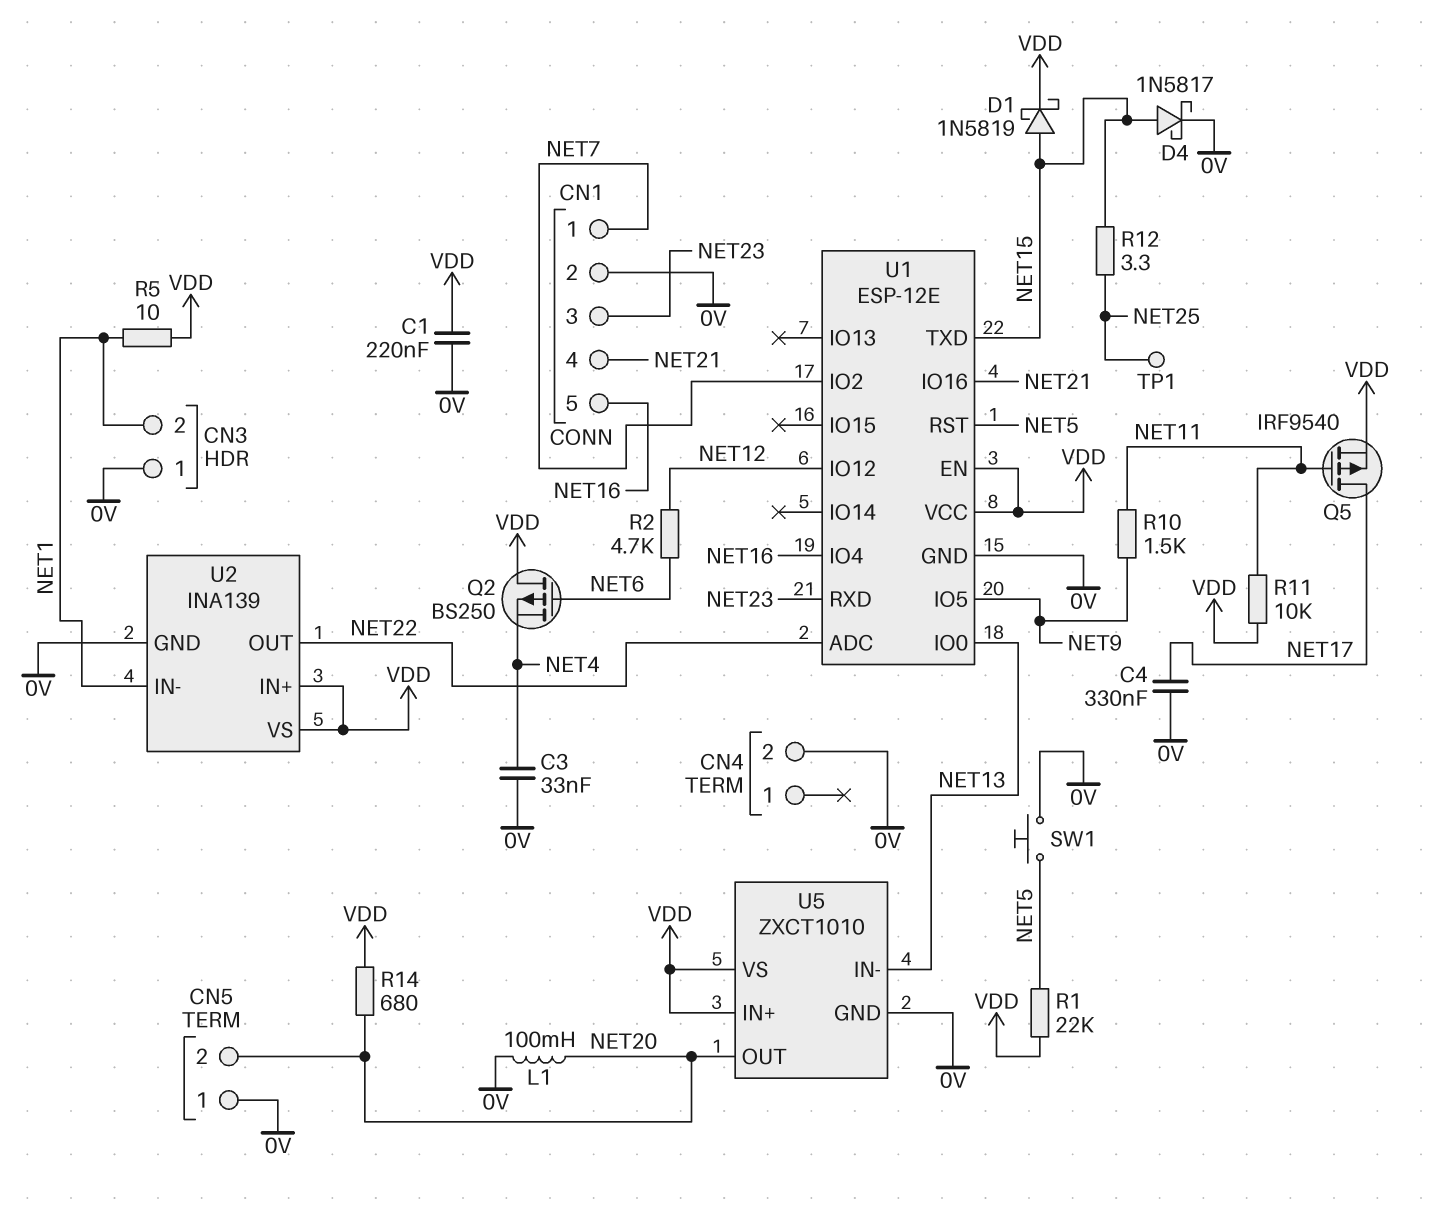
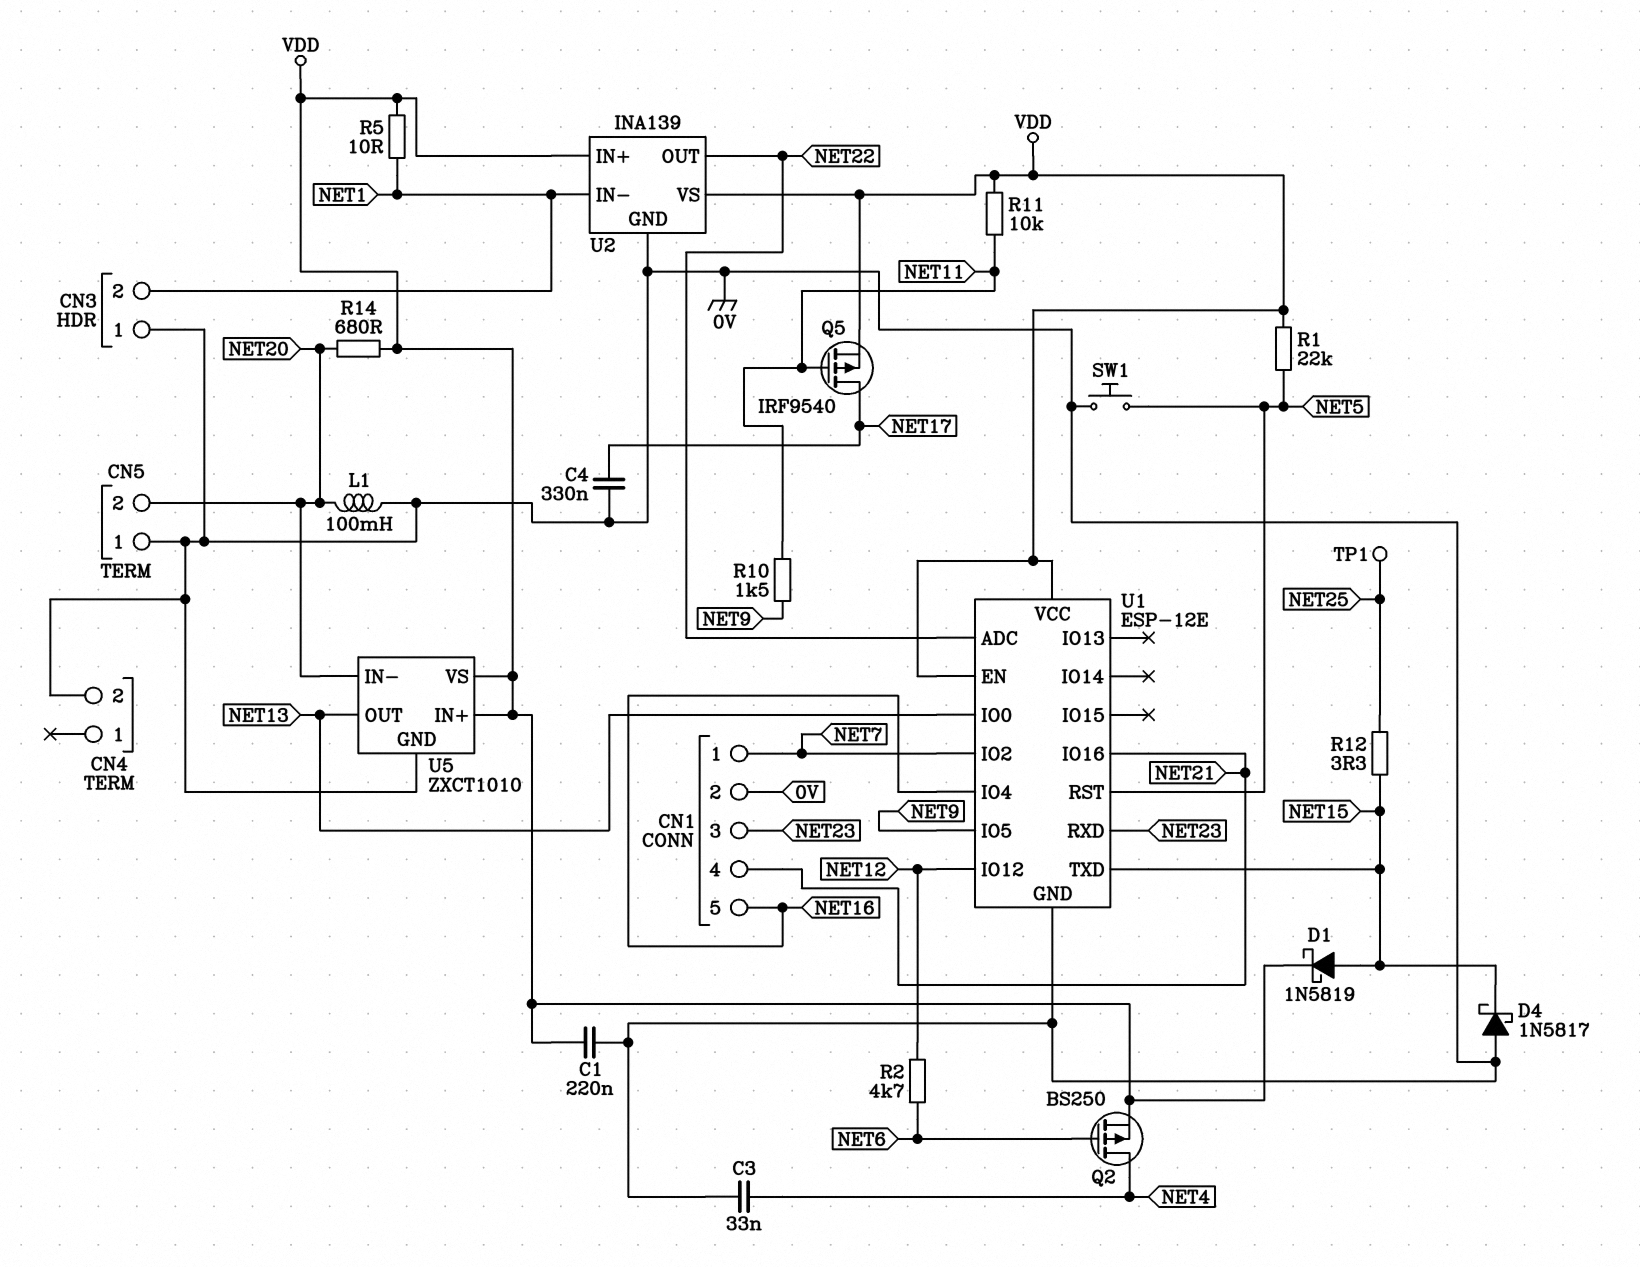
D4: schottky 1N5817 (A NET15, K 0V) -> schottky 1N5817 (A 0V, K NET15)
Q2: PMOS BS250 (G NET6, D VDD, S NET4) -> PMOS BS250 (G NET6, D NET4, S VDD)
U5 pin IN-: NET13 -> NET20
U5 pin OUT: NET20 -> NET13

